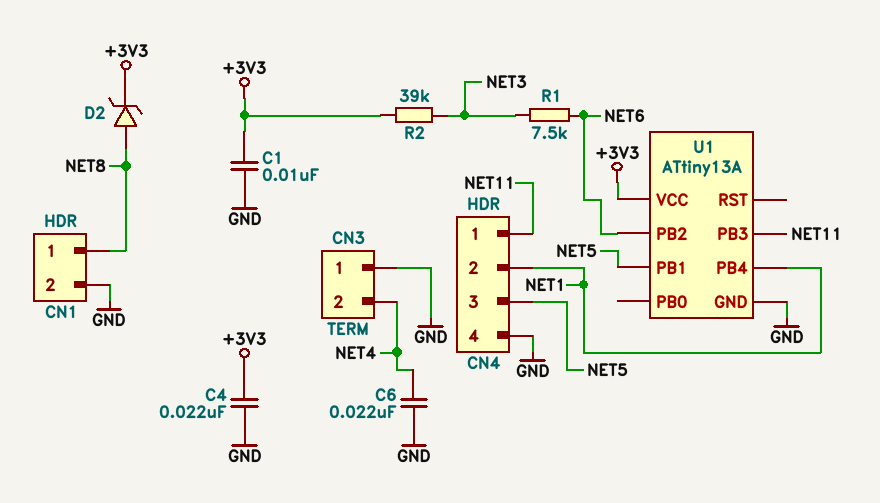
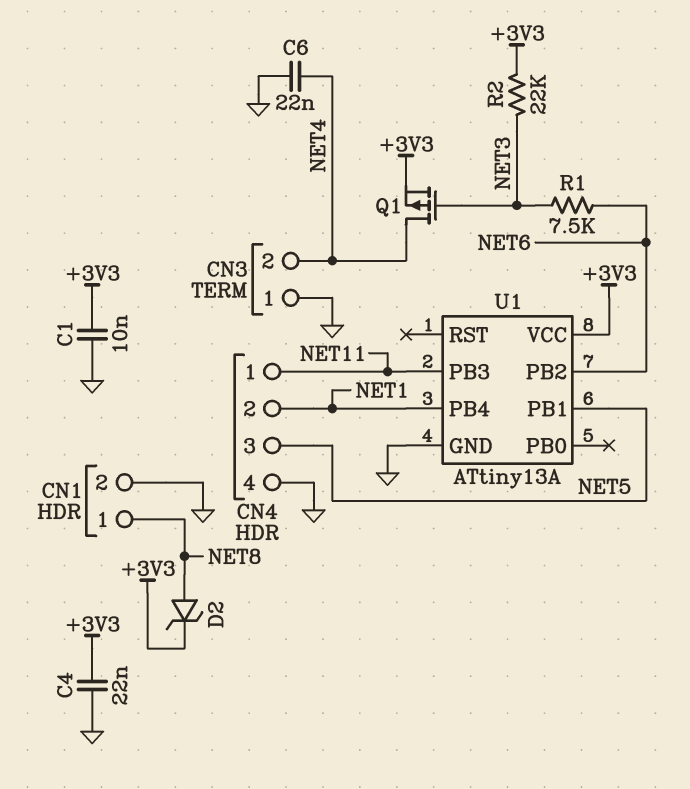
Q1: none -> PMOS (G NET3, D NET4, S +3V3)
R2: 39k (+3V3, NET3) -> 22k (+3V3, NET3)

